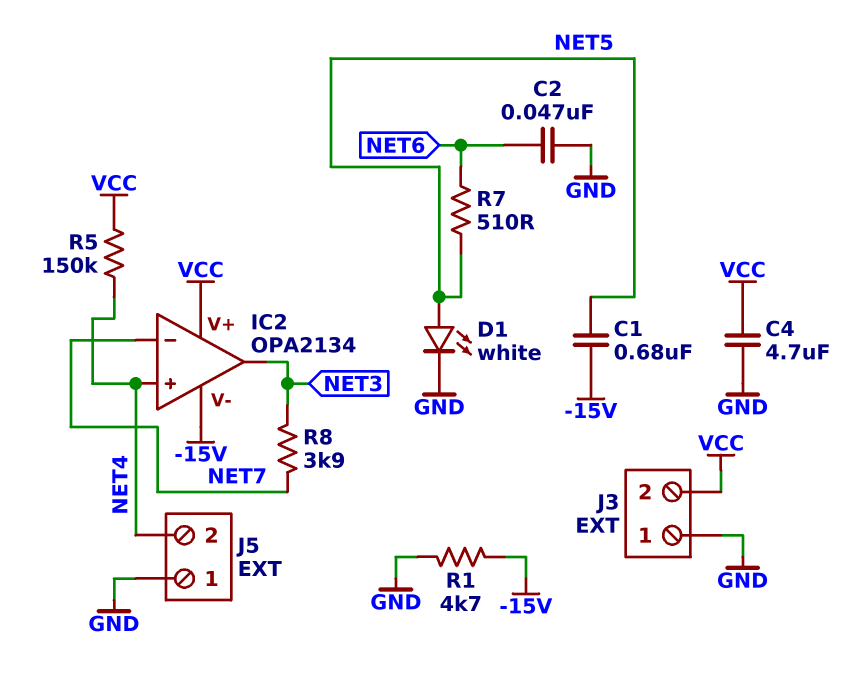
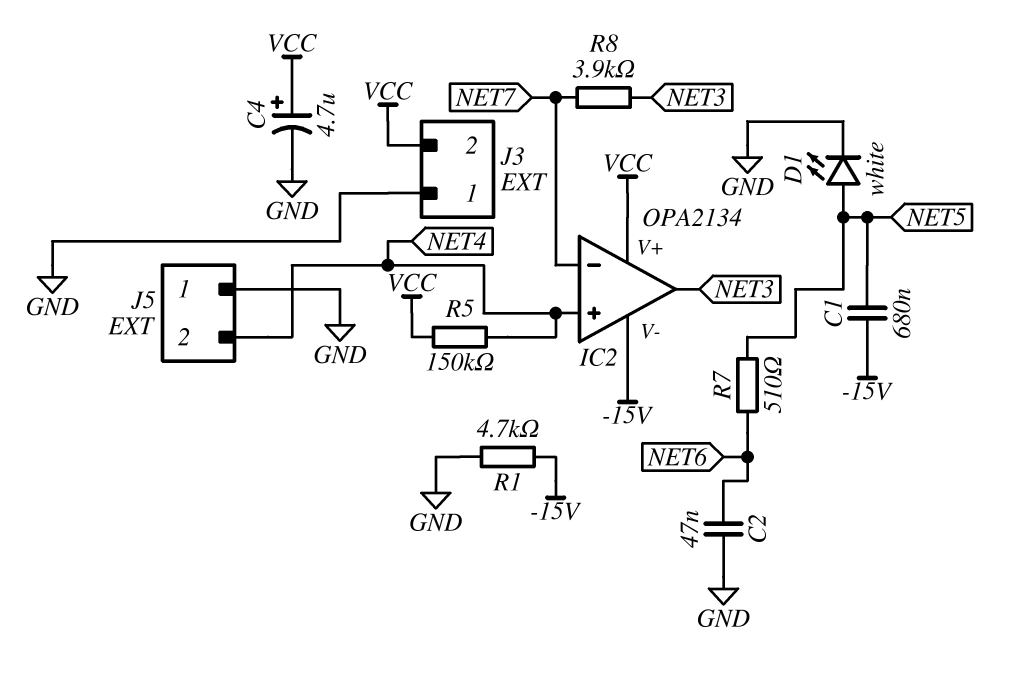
C4: 4.7uF (GND, VCC) -> 4.7uF (plus VCC, minus GND)

